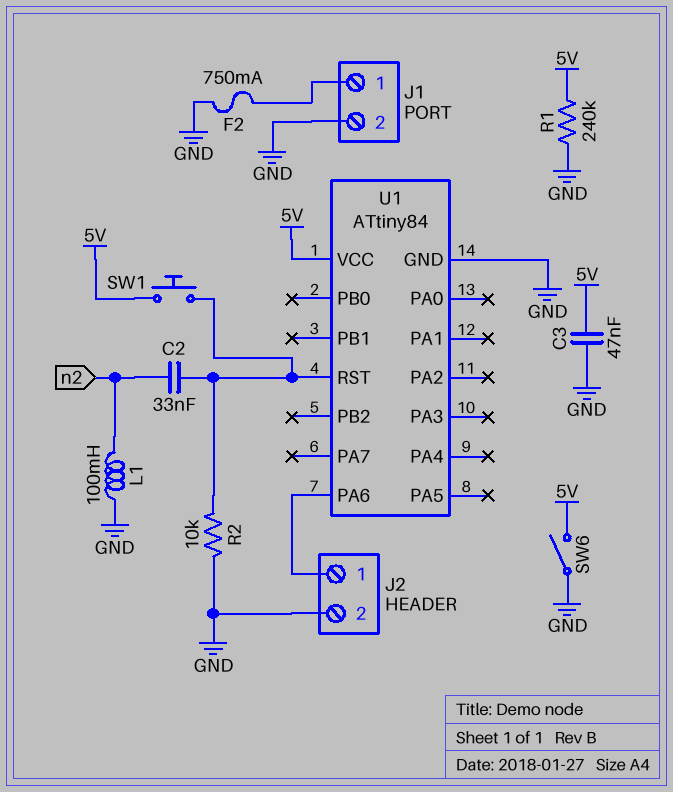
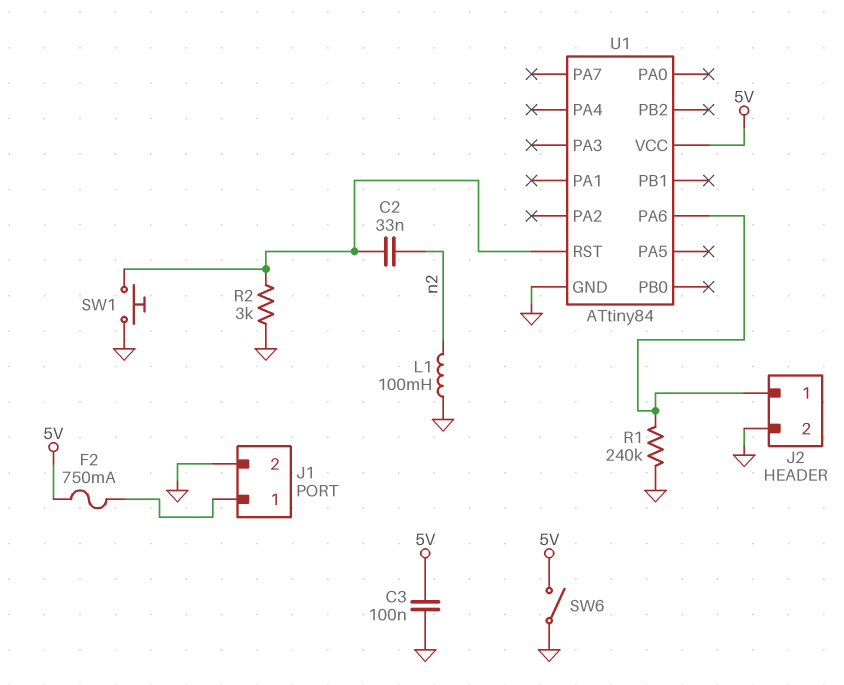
C3: 47nF (5V, GND) -> 100nF (5V, GND)
F2: 750mA (GND, J1/1) -> 750mA (5V, J1/1)
R1: 240k (5V, GND) -> 240k (GND, J2/1)
R2: 10k (GND, U1/RST) -> 3k (GND, U1/RST)
SW1: button (5V, U1/RST) -> button (GND, U1/RST)

